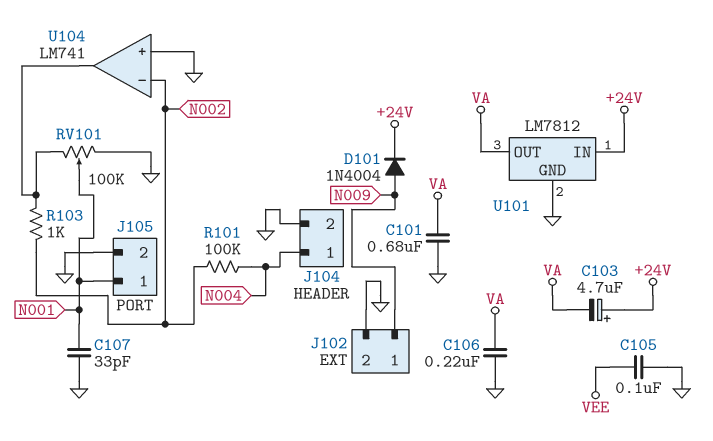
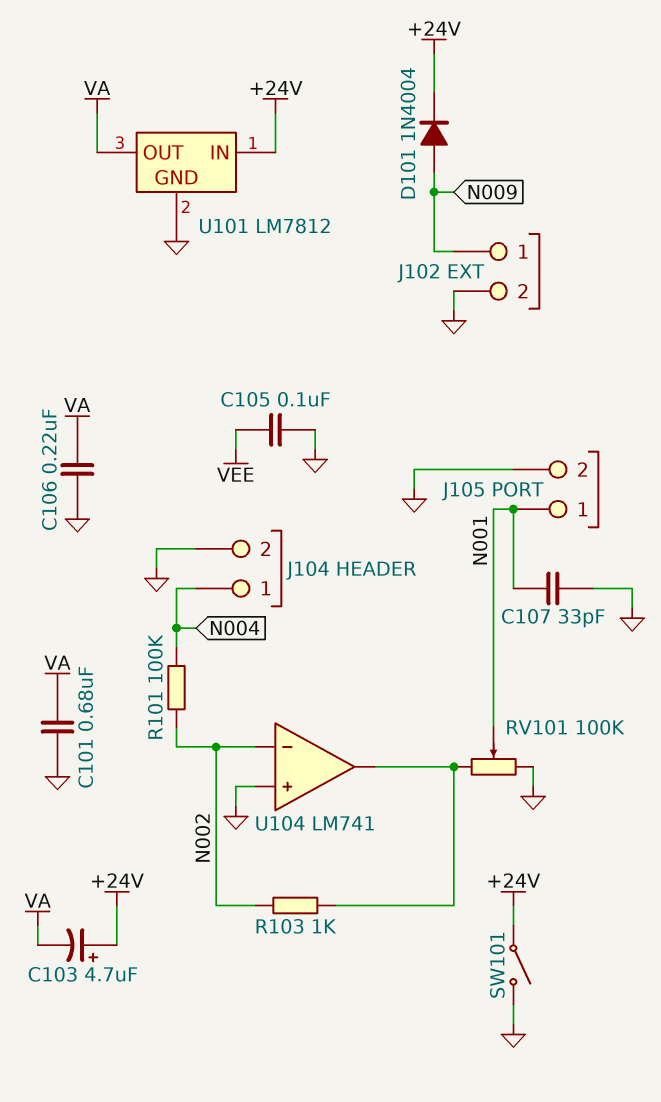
SW101: none -> switch (+24V, GND)

